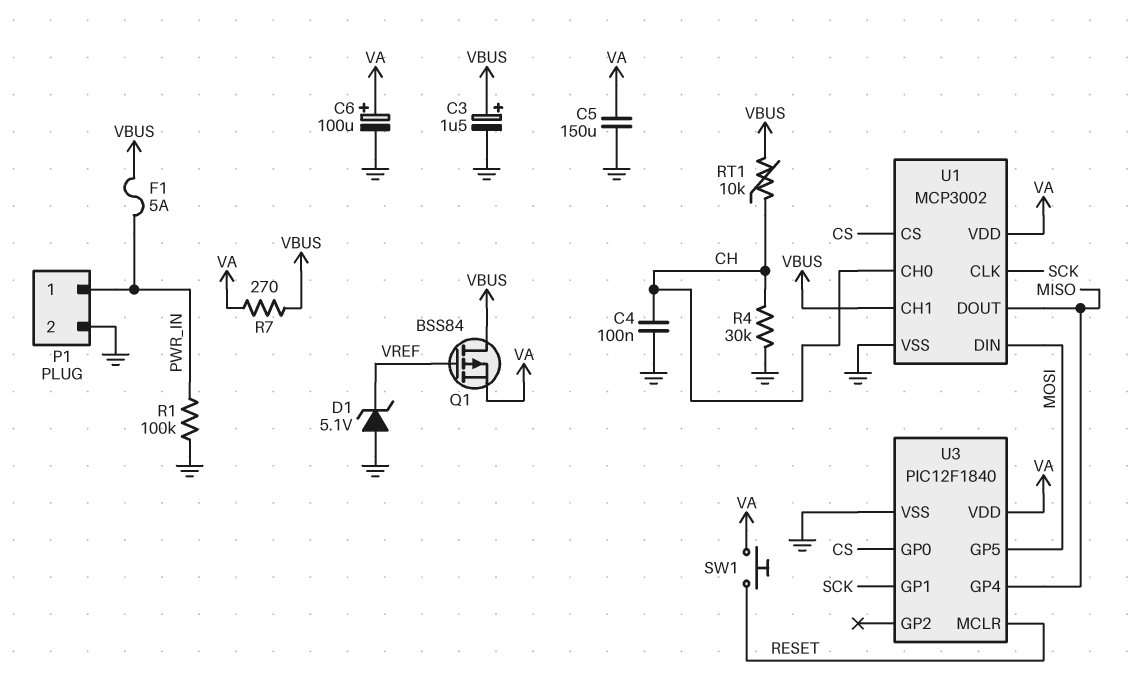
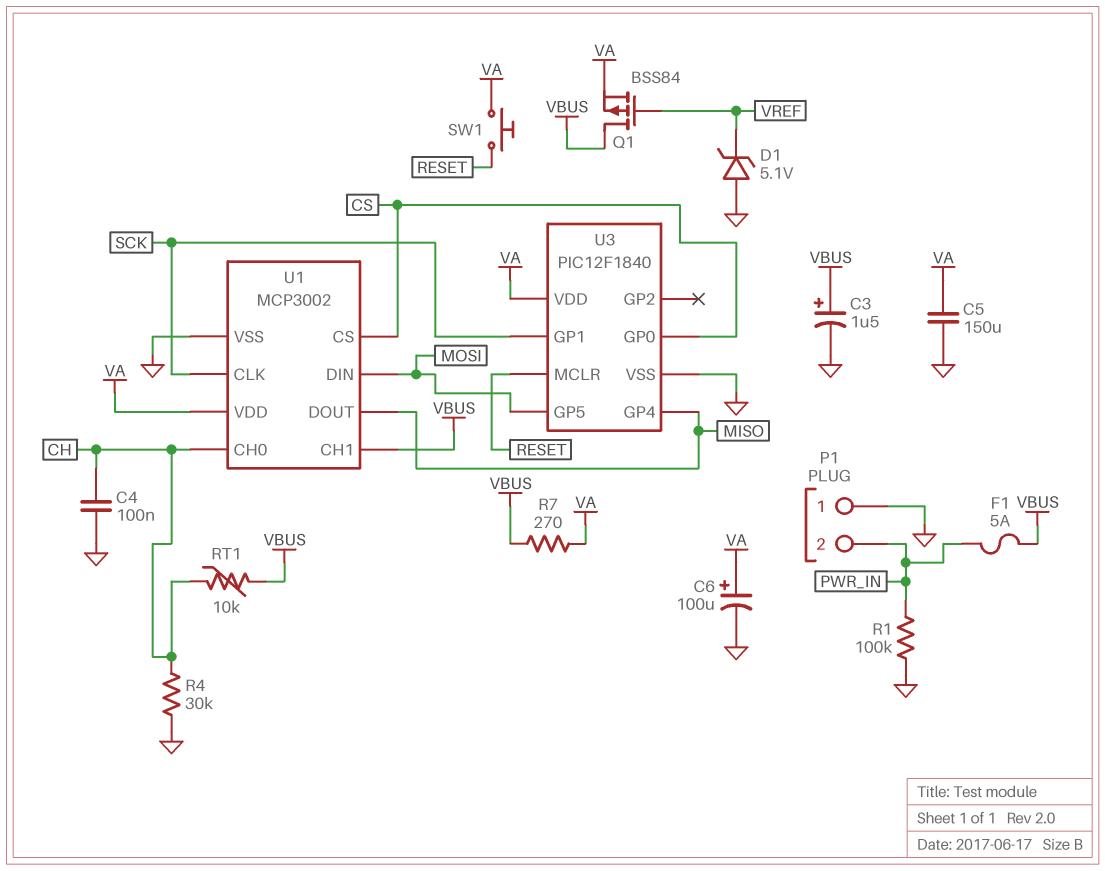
P1 pin 1: PWR_IN -> GND
P1 pin 2: GND -> PWR_IN

